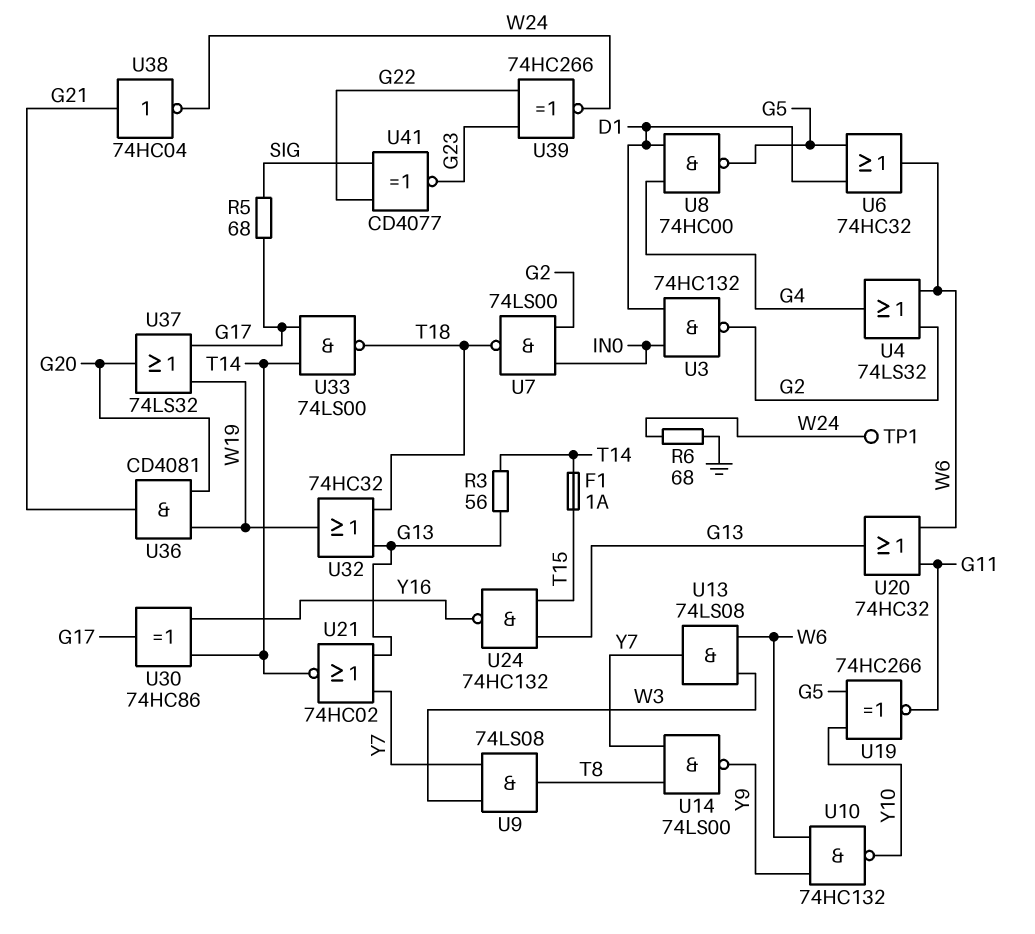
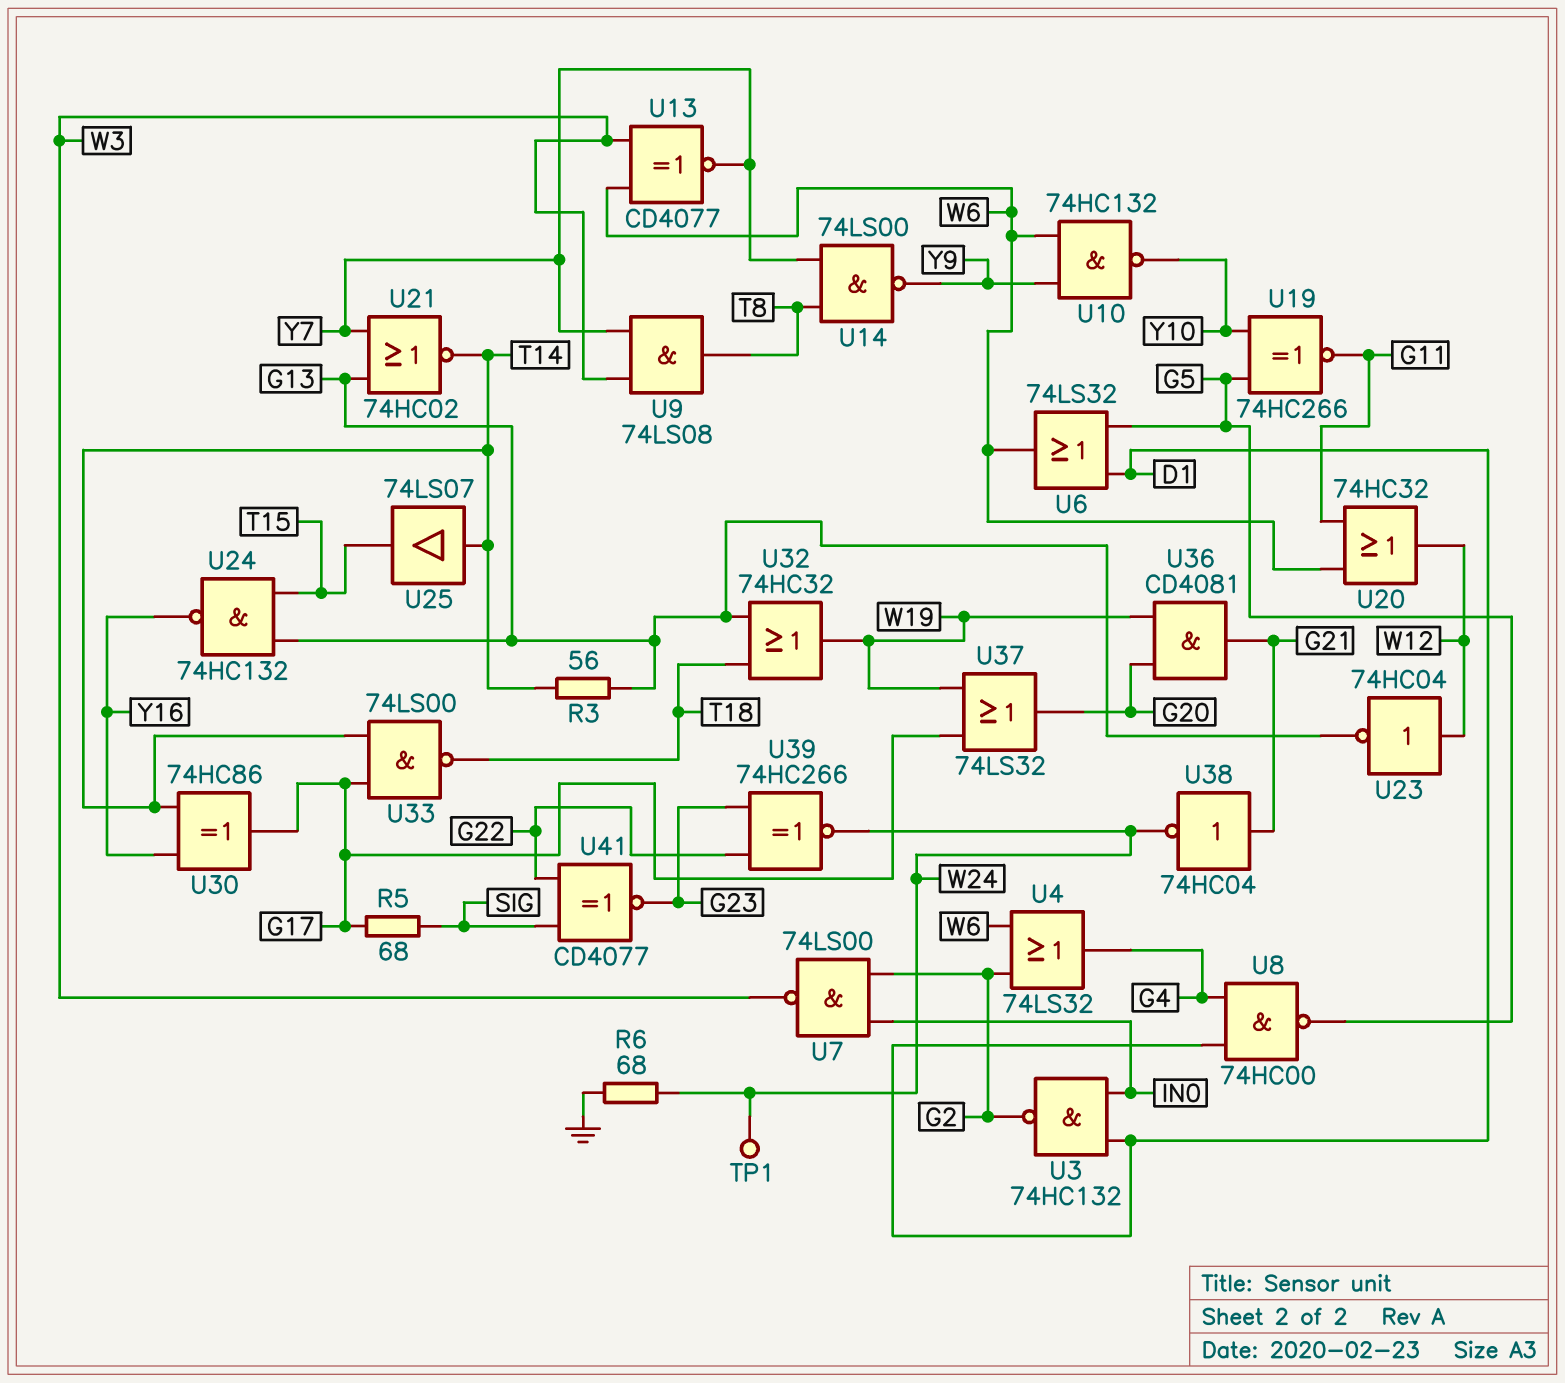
F1: 1A (T14, T15) -> none
U6: OR 74HC32 (in D1, in G5, out W6) -> OR 74LS32 (in D1, in G5, out W6)
U7: NAND 74LS00 (in G2, in IN0, out T18) -> NAND 74LS00 (in G2, in IN0, out W3)
U13: AND 74LS08 (in W3, in W6, out Y7) -> XNOR CD4077 (in W3, in W6, out Y7)
U20: OR 74HC32 (in G11, in W6, out G13) -> OR 74HC32 (in G11, in W6, out W12)
U23: none -> NOT 74HC04 (in W12, out G13)
U25: none -> buffer 74LS07 (in T14, out T15)

